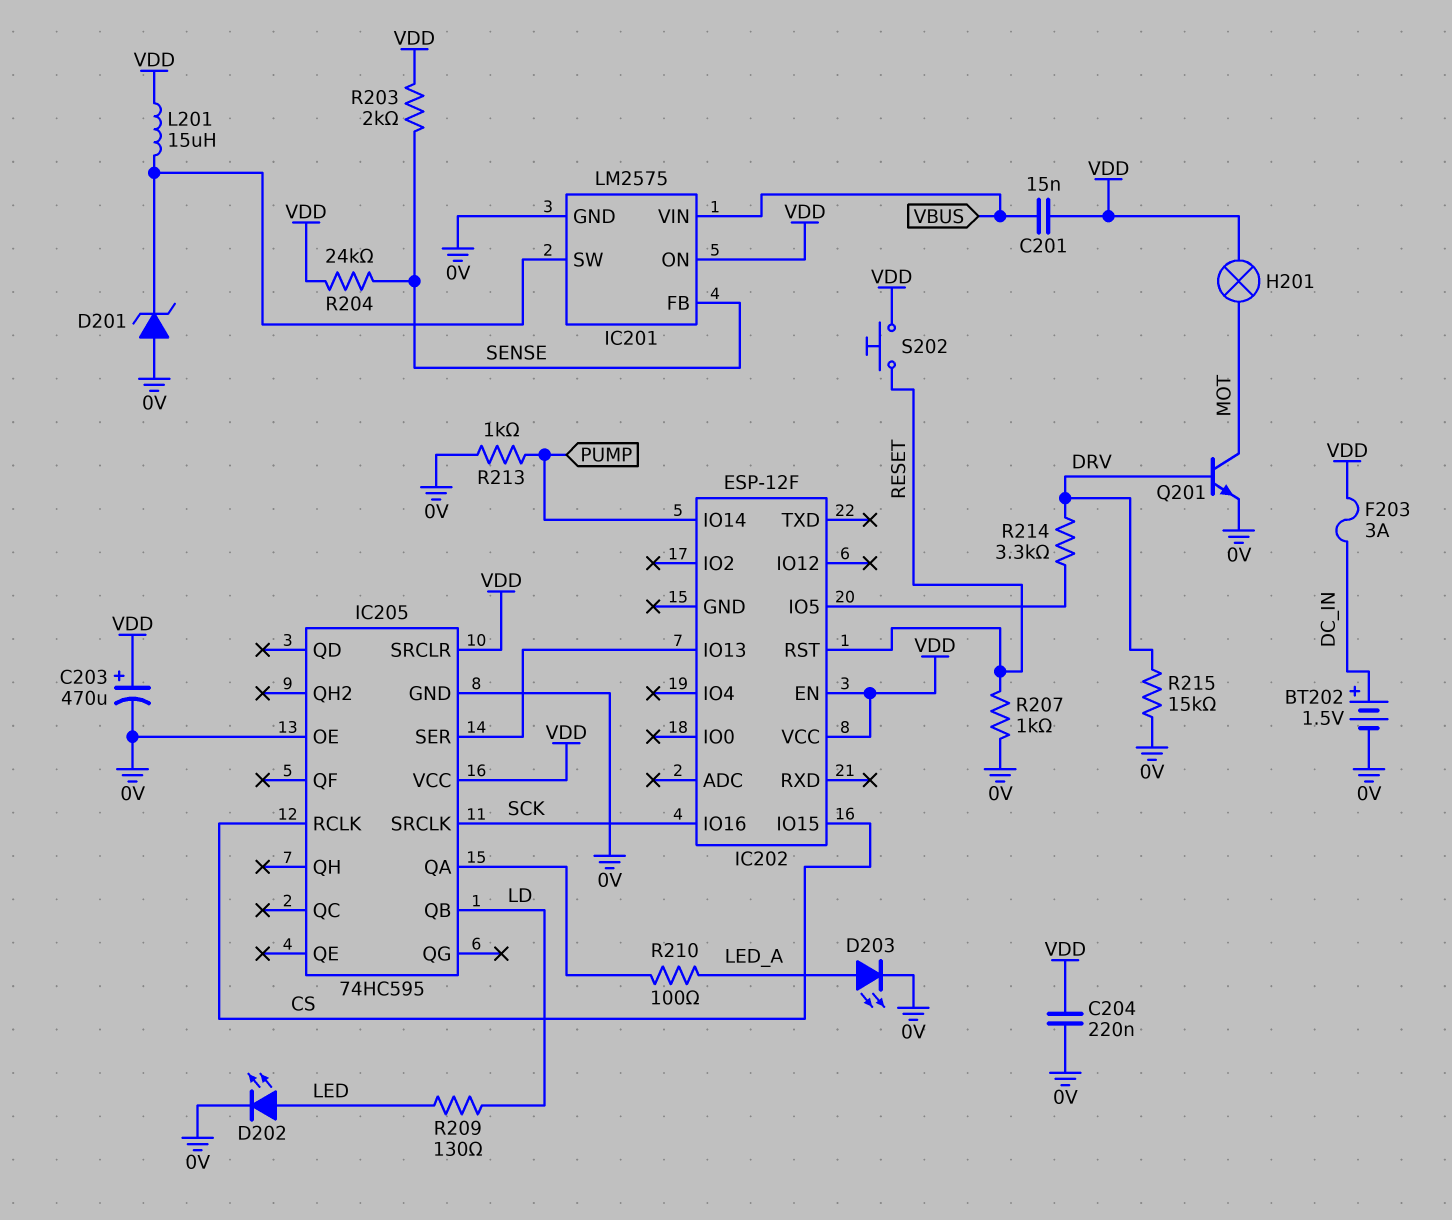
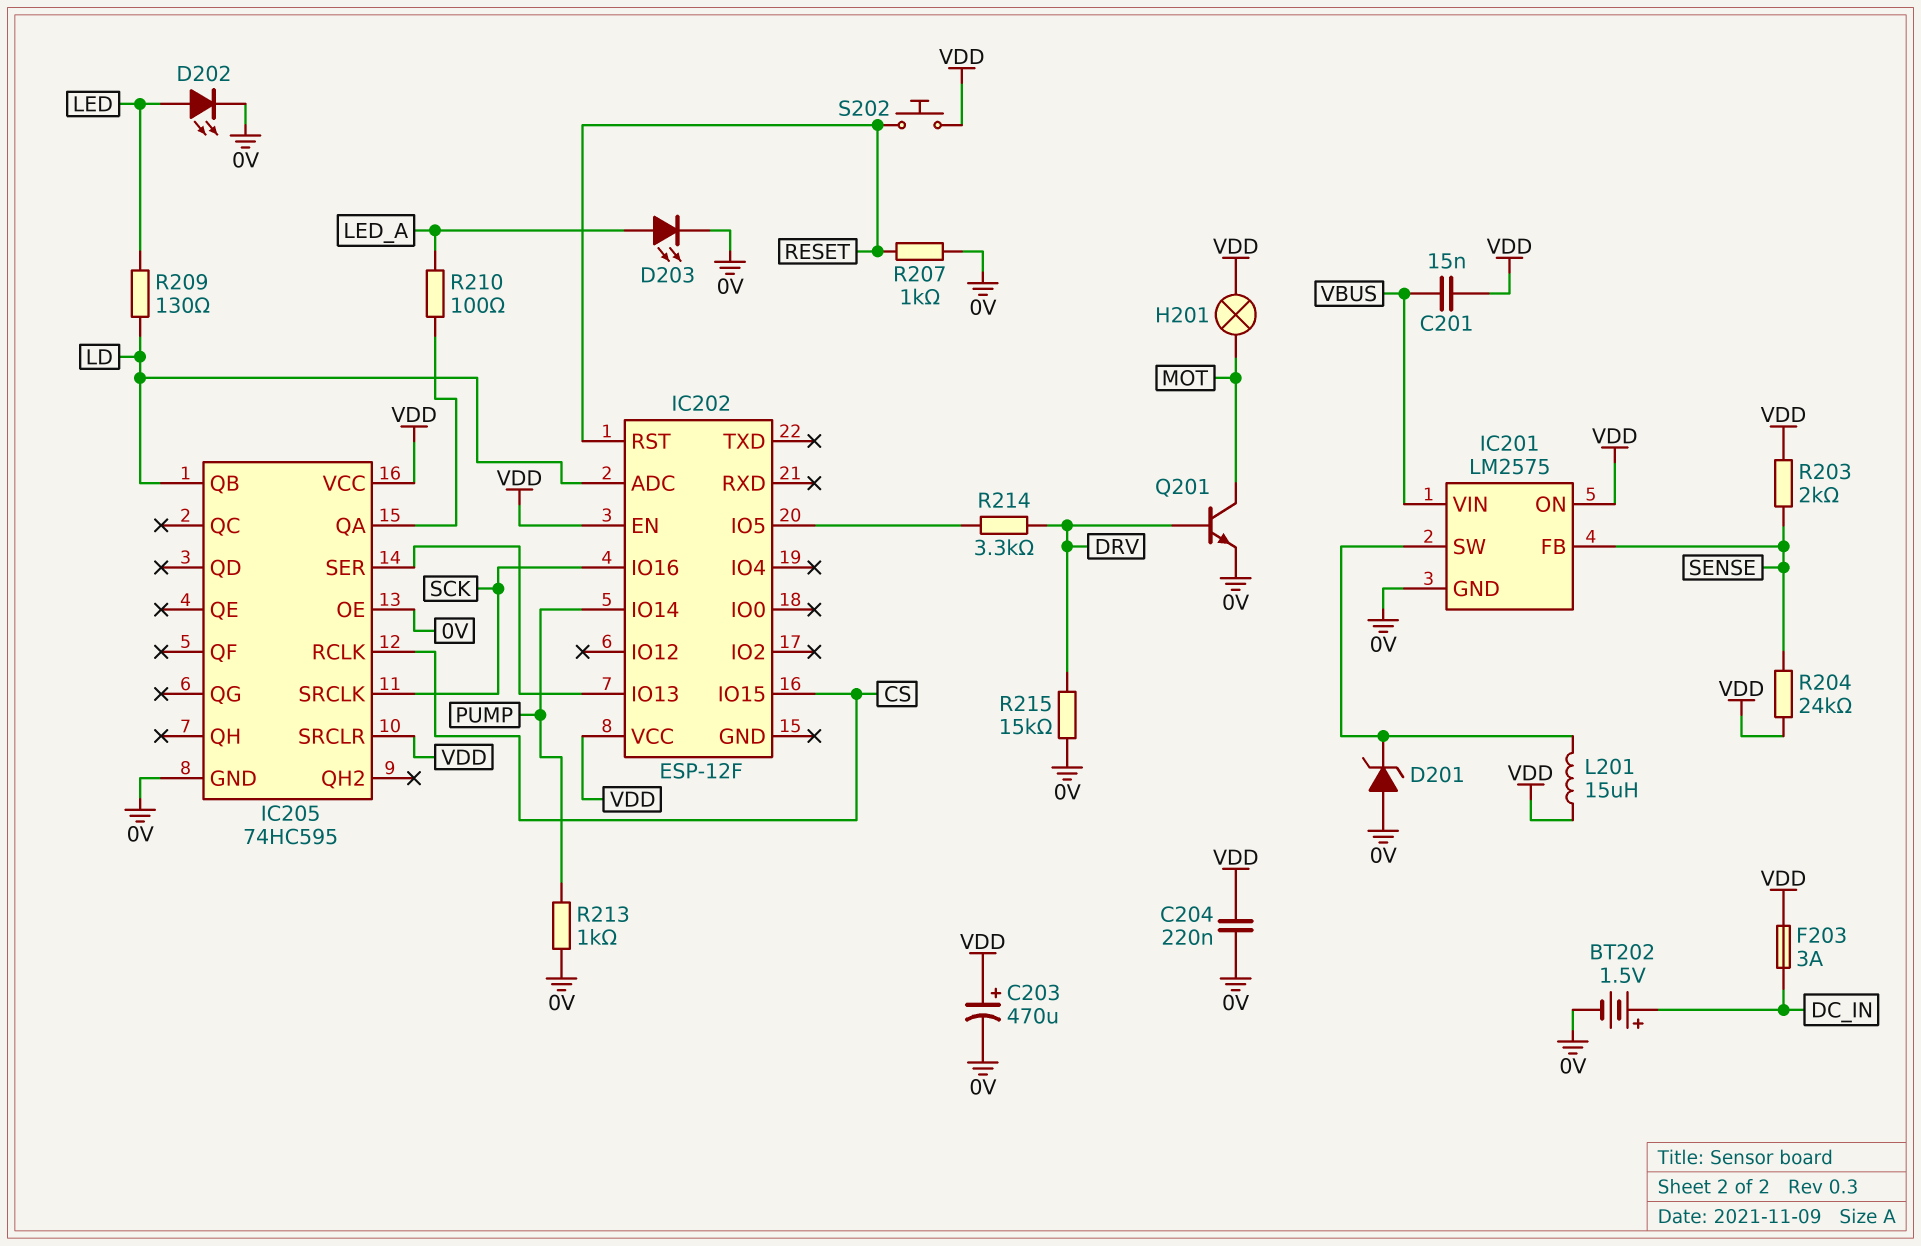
IC202 pin ADC: none -> LD

